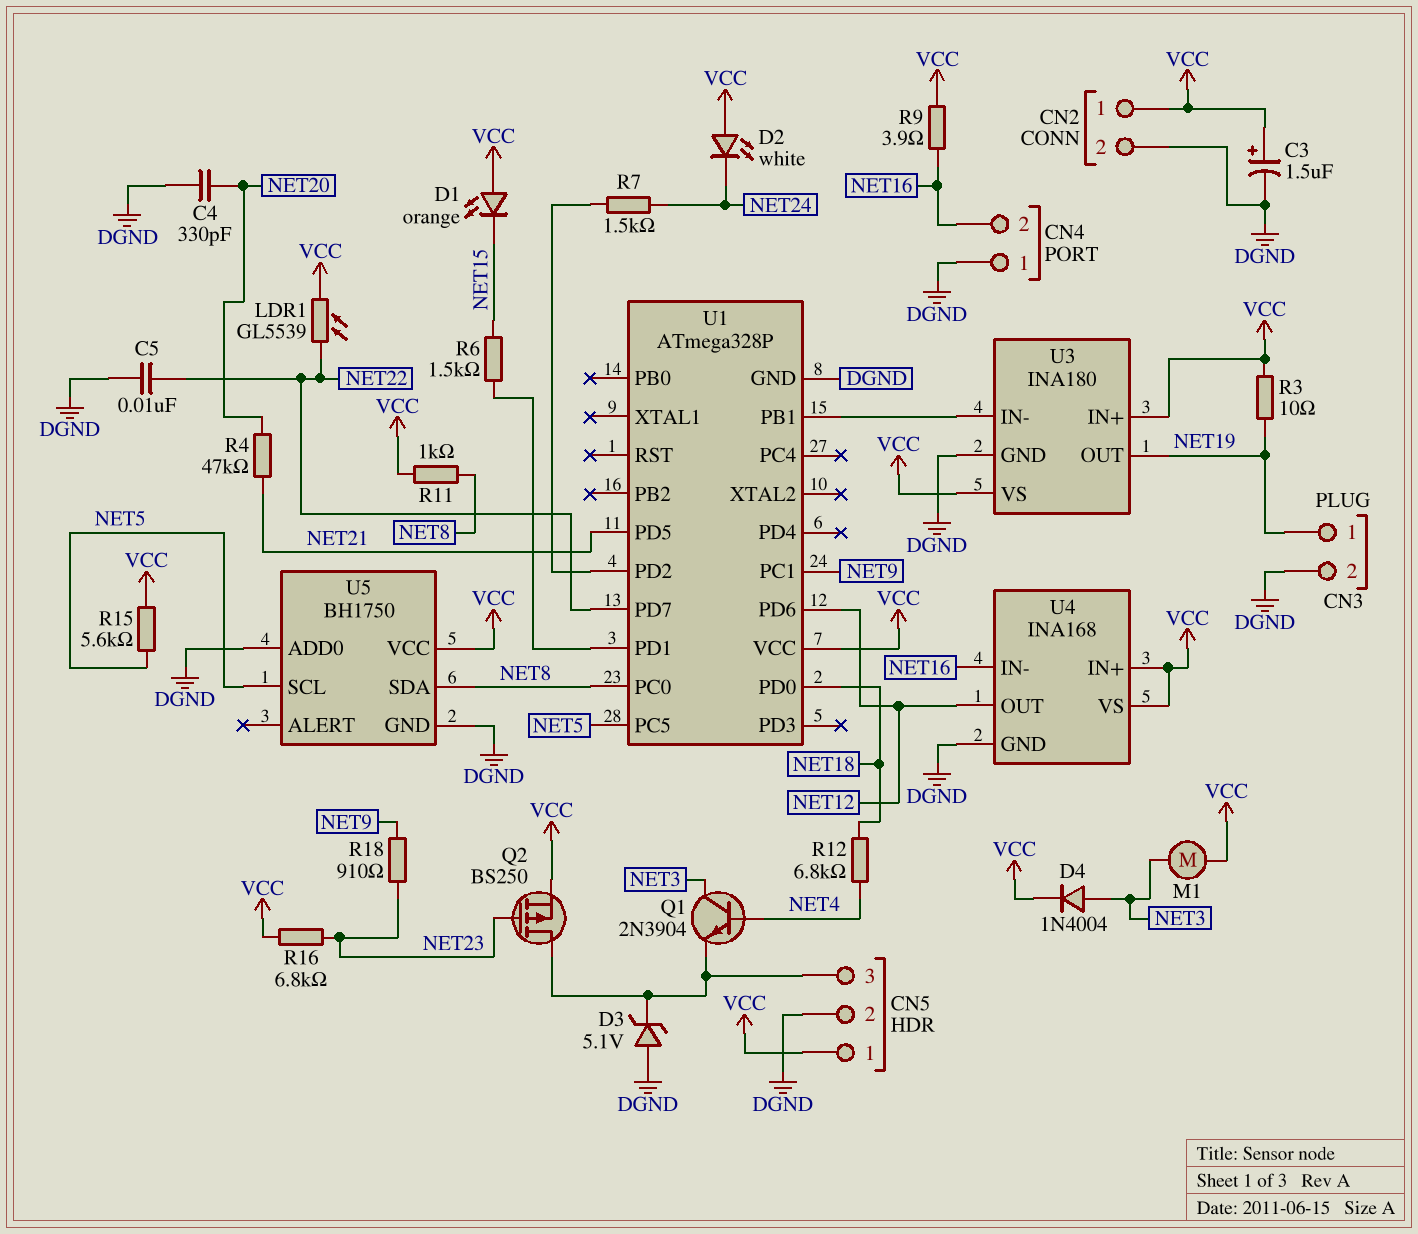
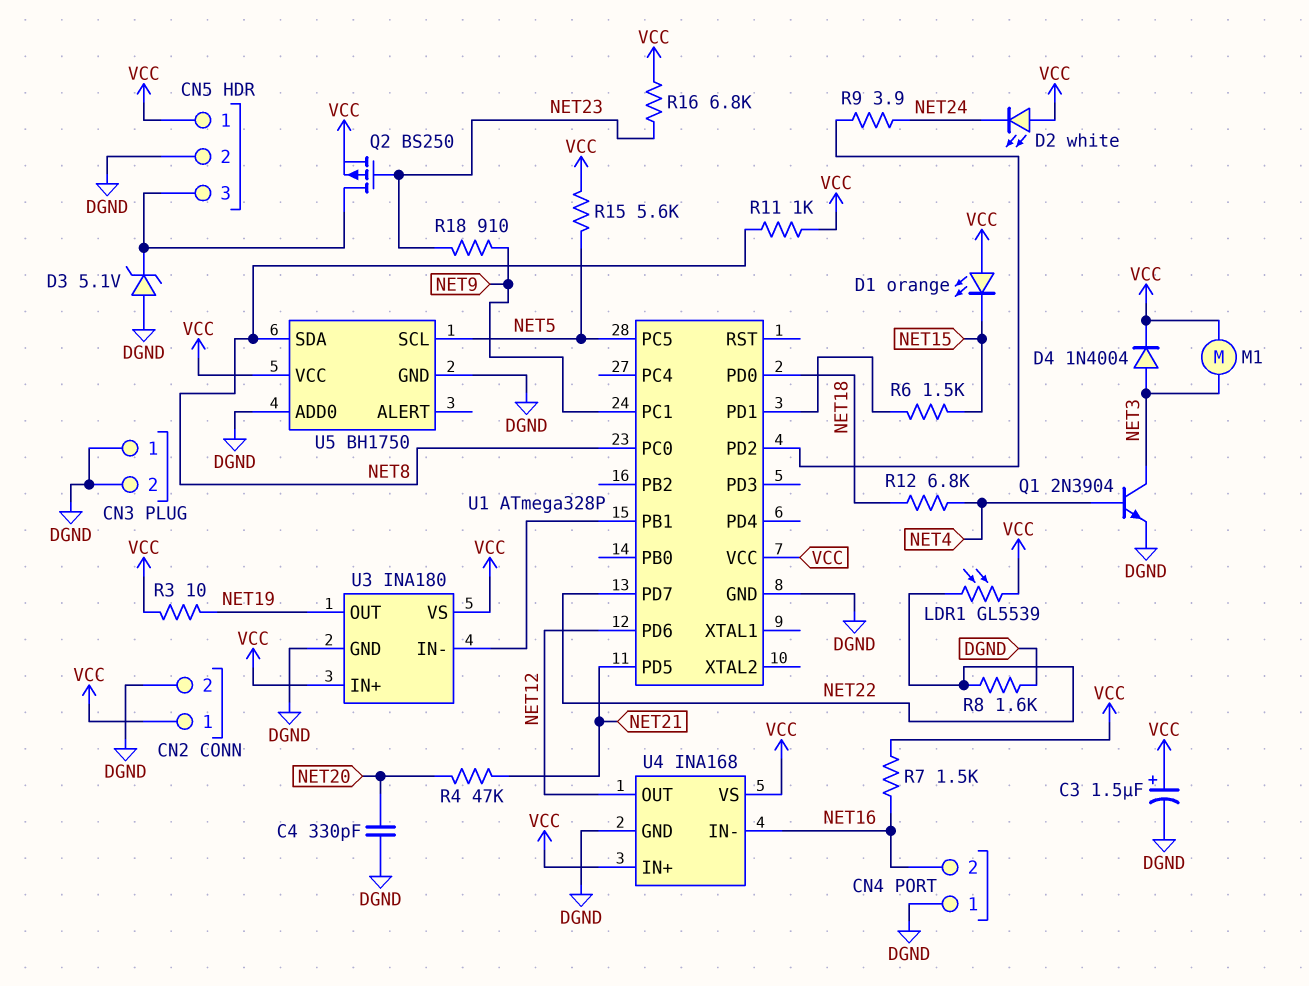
C5: 10nF (DGND, NET22) -> none
CN3 pin 1: NET19 -> DGND
Q1: NPN 2N3904 (B NET4, C NET3, E CN5/3) -> NPN 2N3904 (B NET4, C NET3, E DGND)
R7: 1.5k (NET24, U1/PD2) -> 1.5k (NET16, VCC)
R8: none -> 1.6k (DGND, NET22)
R9: 3.9 (NET16, VCC) -> 3.9 (NET24, U1/PD2)

